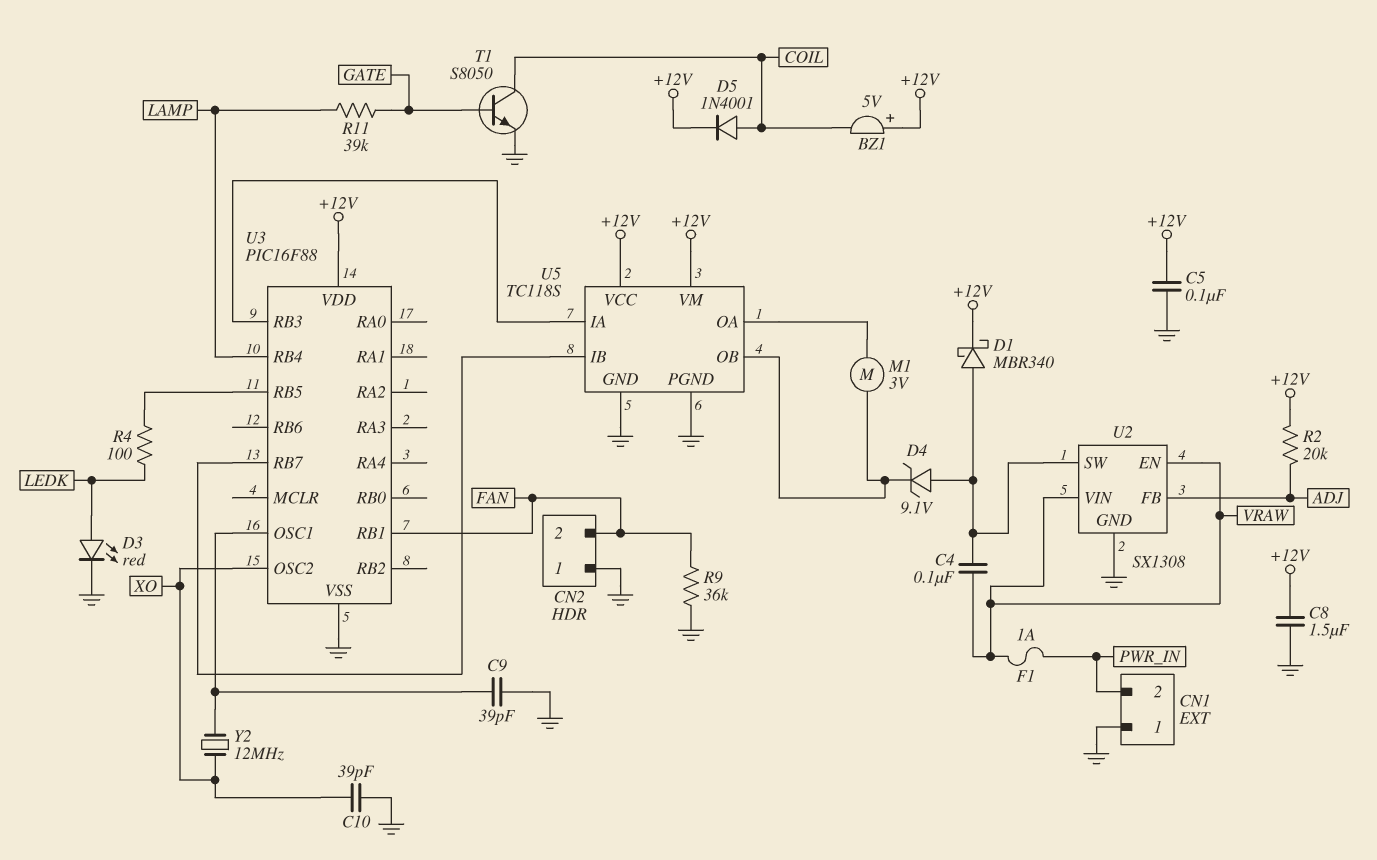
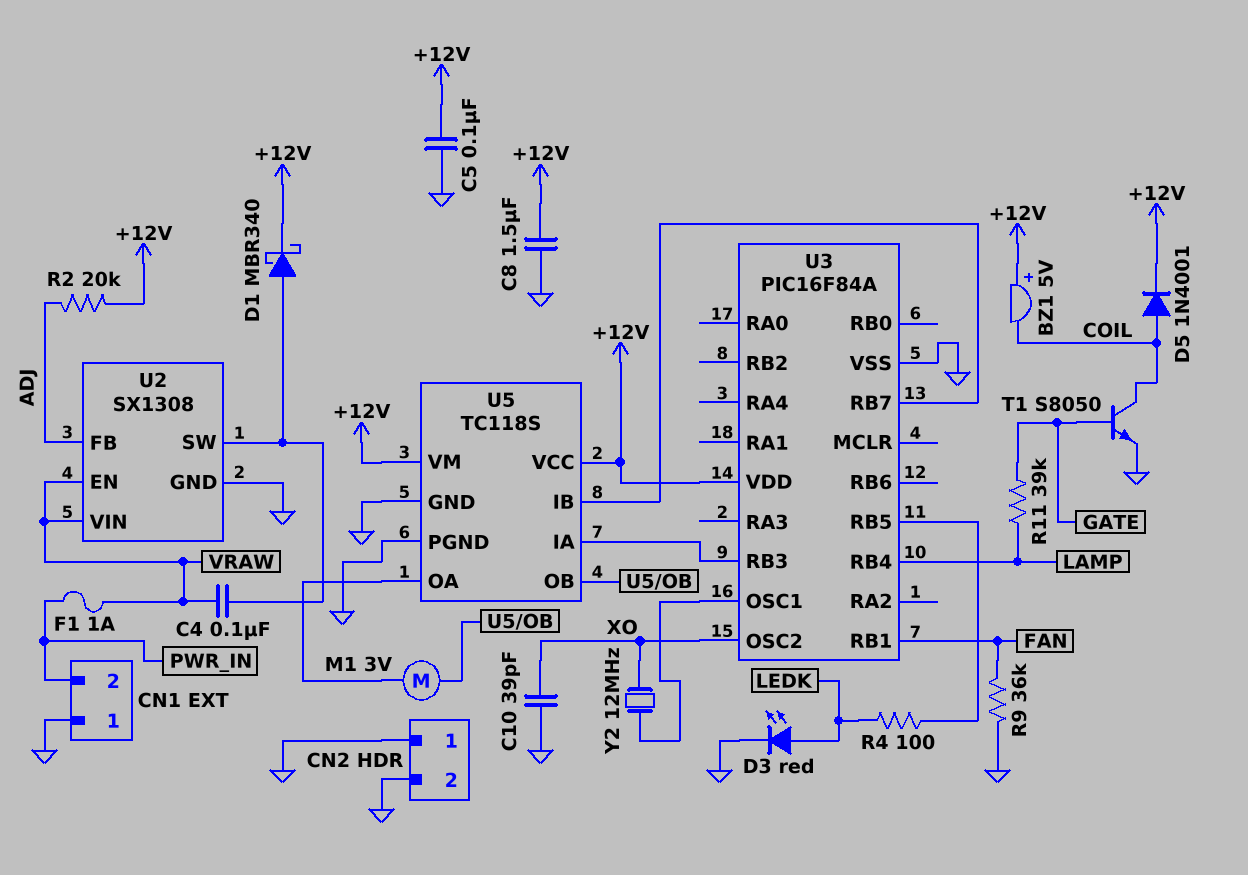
C9: 39pF (GND, U3/OSC1) -> none
CN2 pin 2: FAN -> GND
D4: zener 9.1V (A U2/SW, K U5/OB) -> none
U3: PIC16F88 -> PIC16F84A

